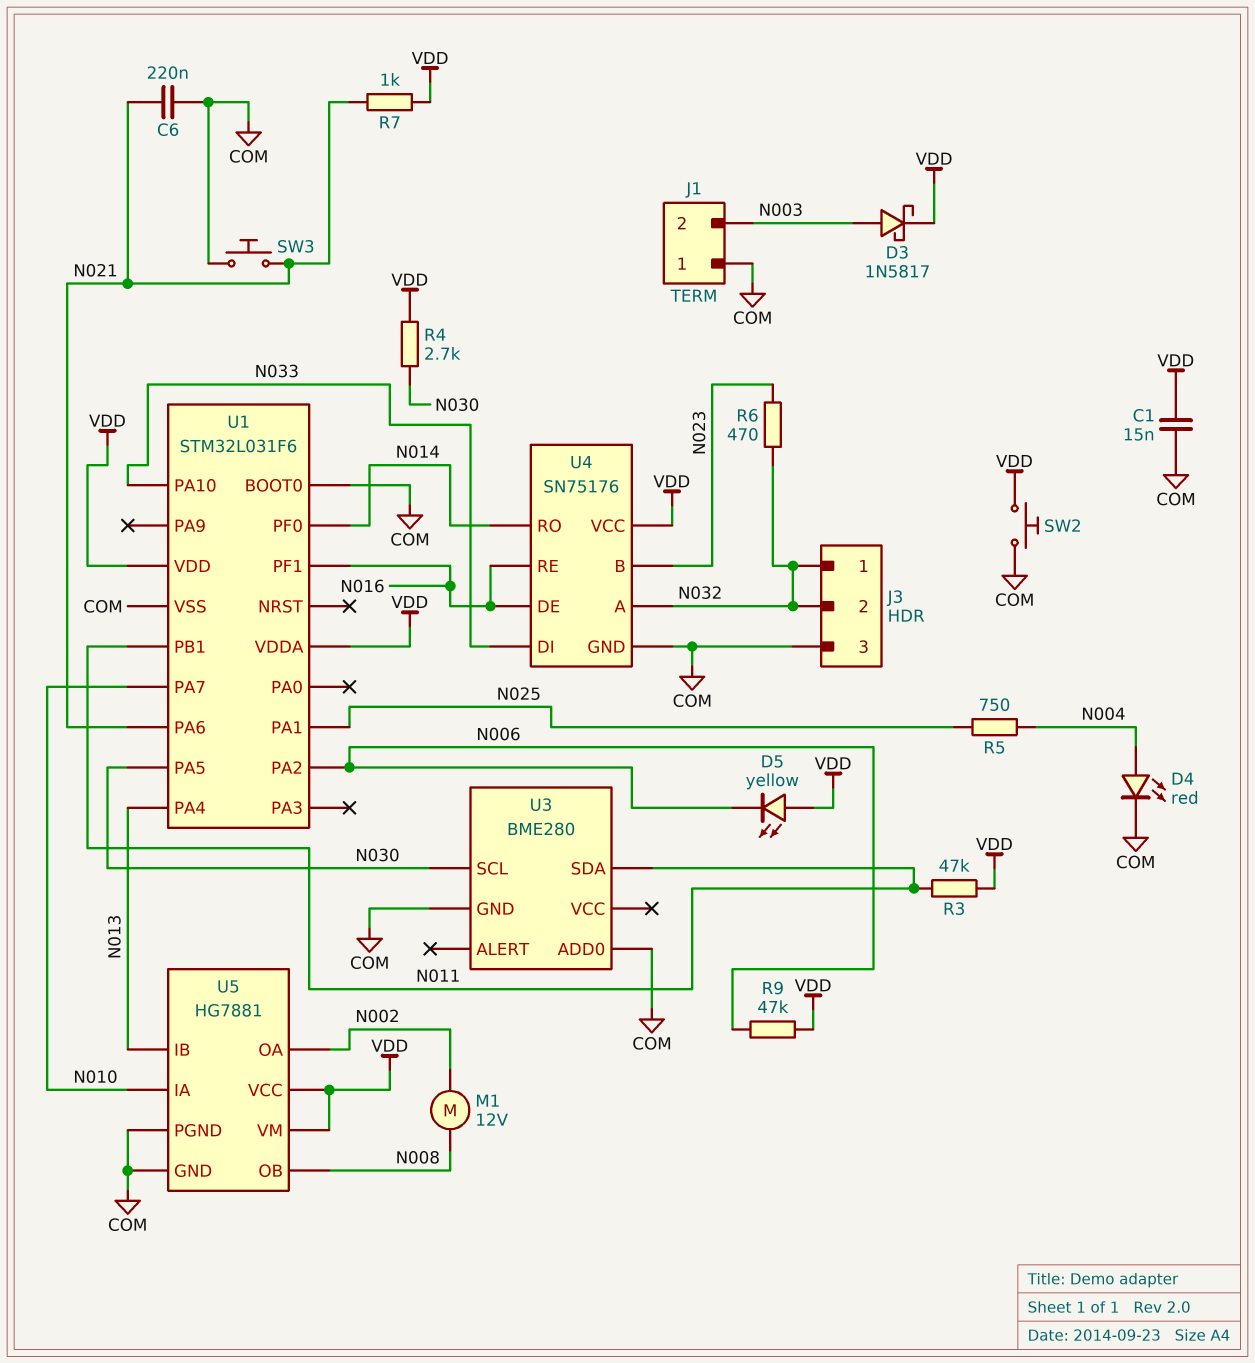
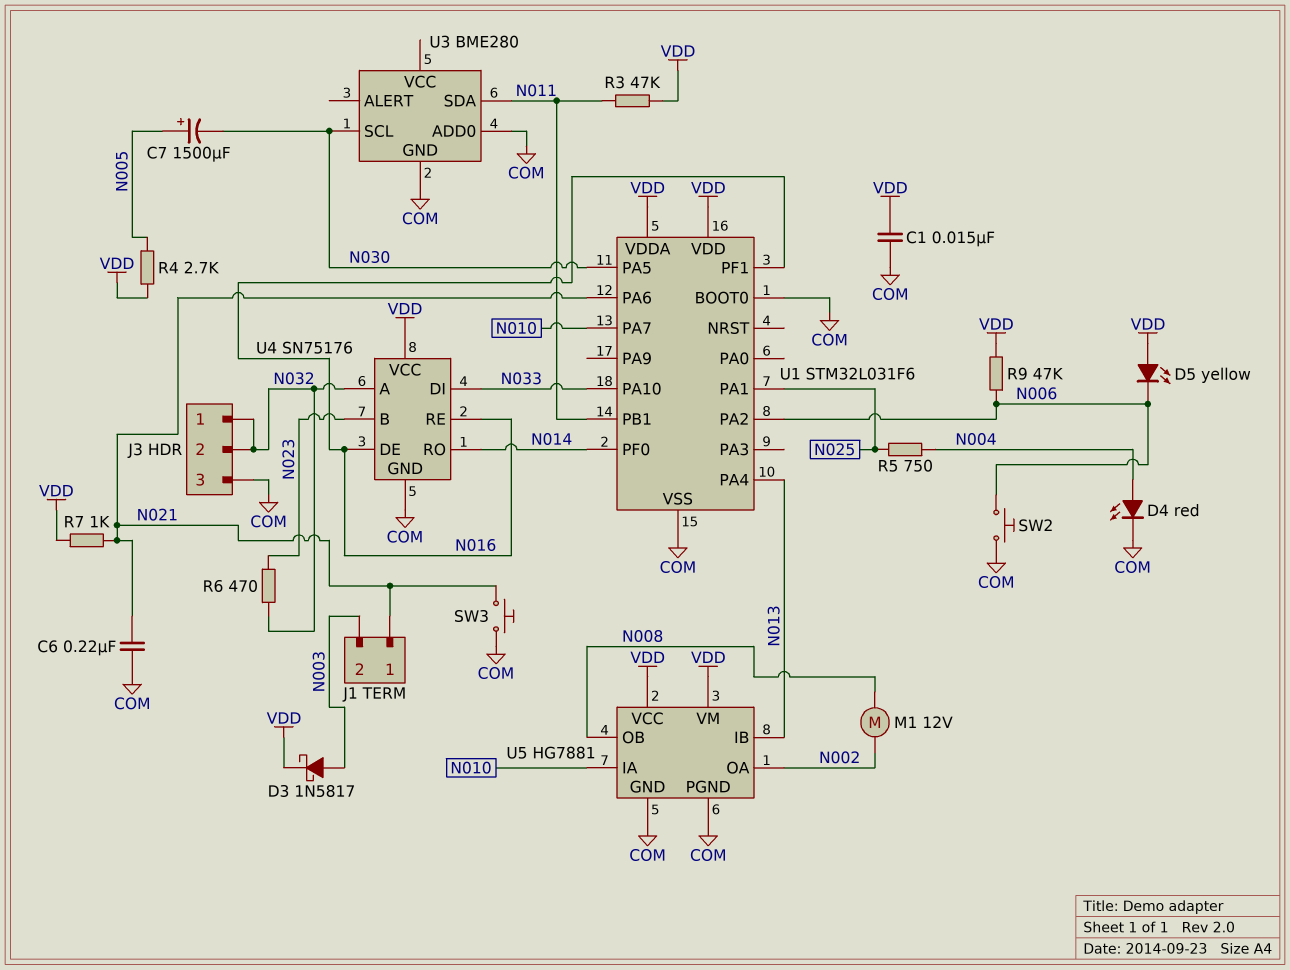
C7: none -> 1500uF (plus N005, minus N030)
J1 pin 1: COM -> N021
R4: 2.7k (N030, VDD) -> 2.7k (N005, VDD)
SW2: button (COM, VDD) -> button (COM, N006)

